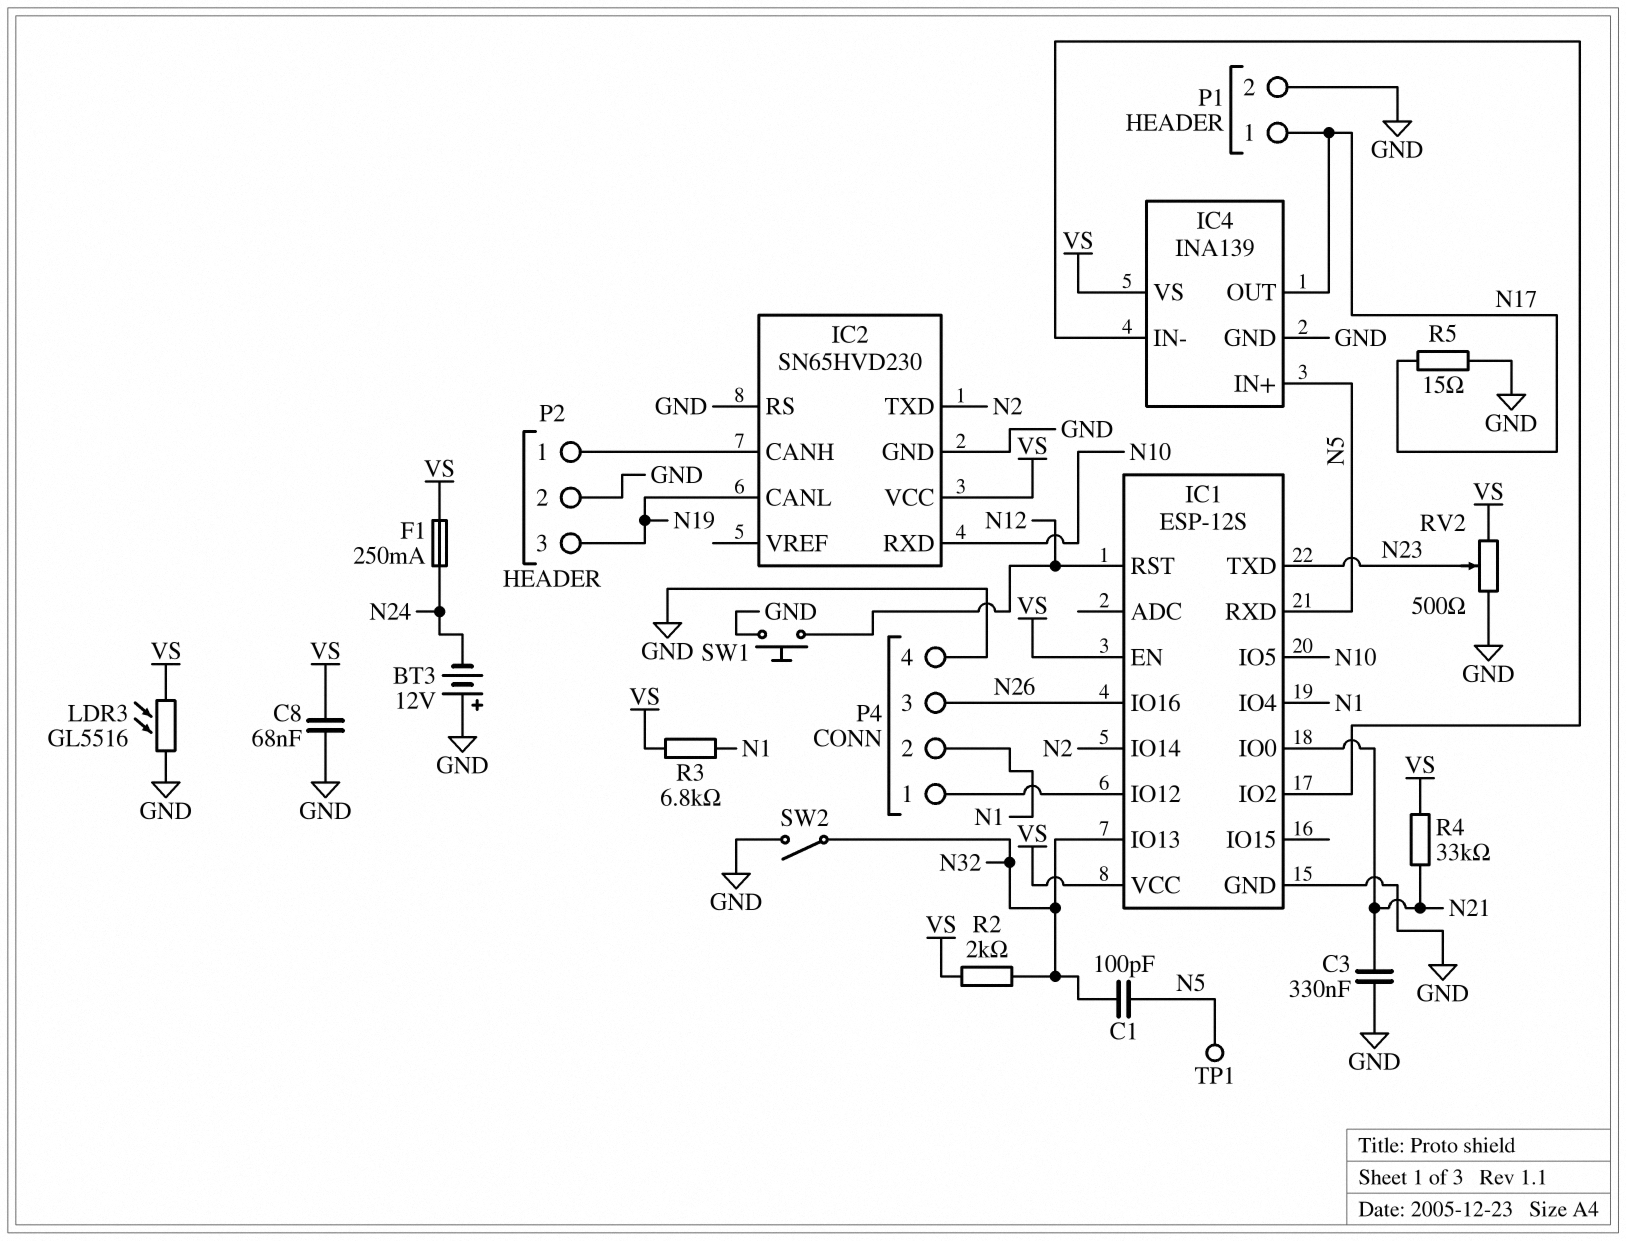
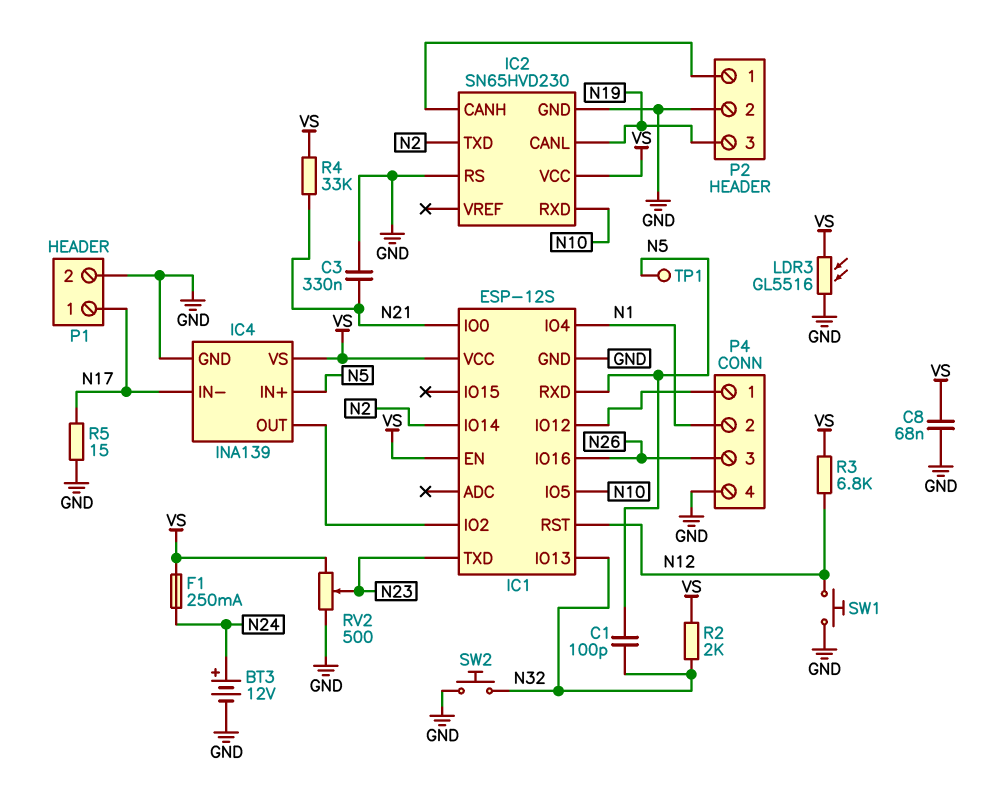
BT3: 12V (plus GND, minus N24) -> 12V (plus N24, minus GND)
IC4 pin IN-: IC1/IO2 -> N17
IC4 pin OUT: N17 -> IC1/IO2
R3: 6.8k (N1, VS) -> 6.8k (N12, VS)
SW2: switch (GND, N32) -> button (GND, N32)

